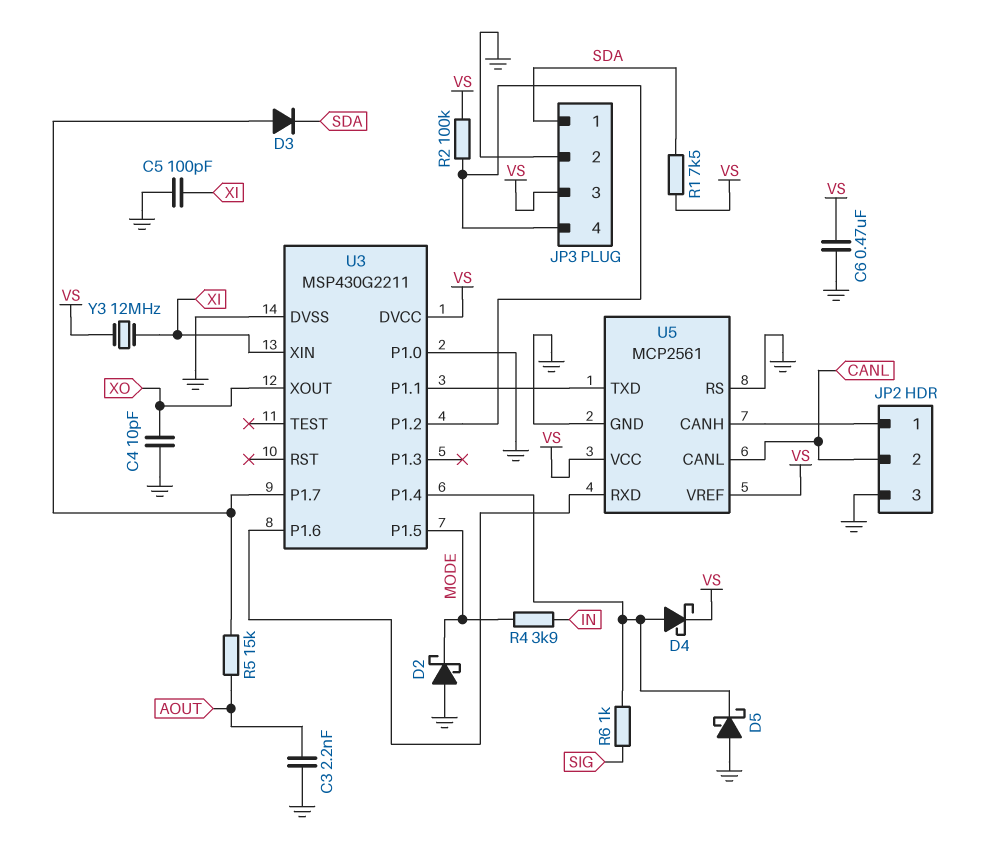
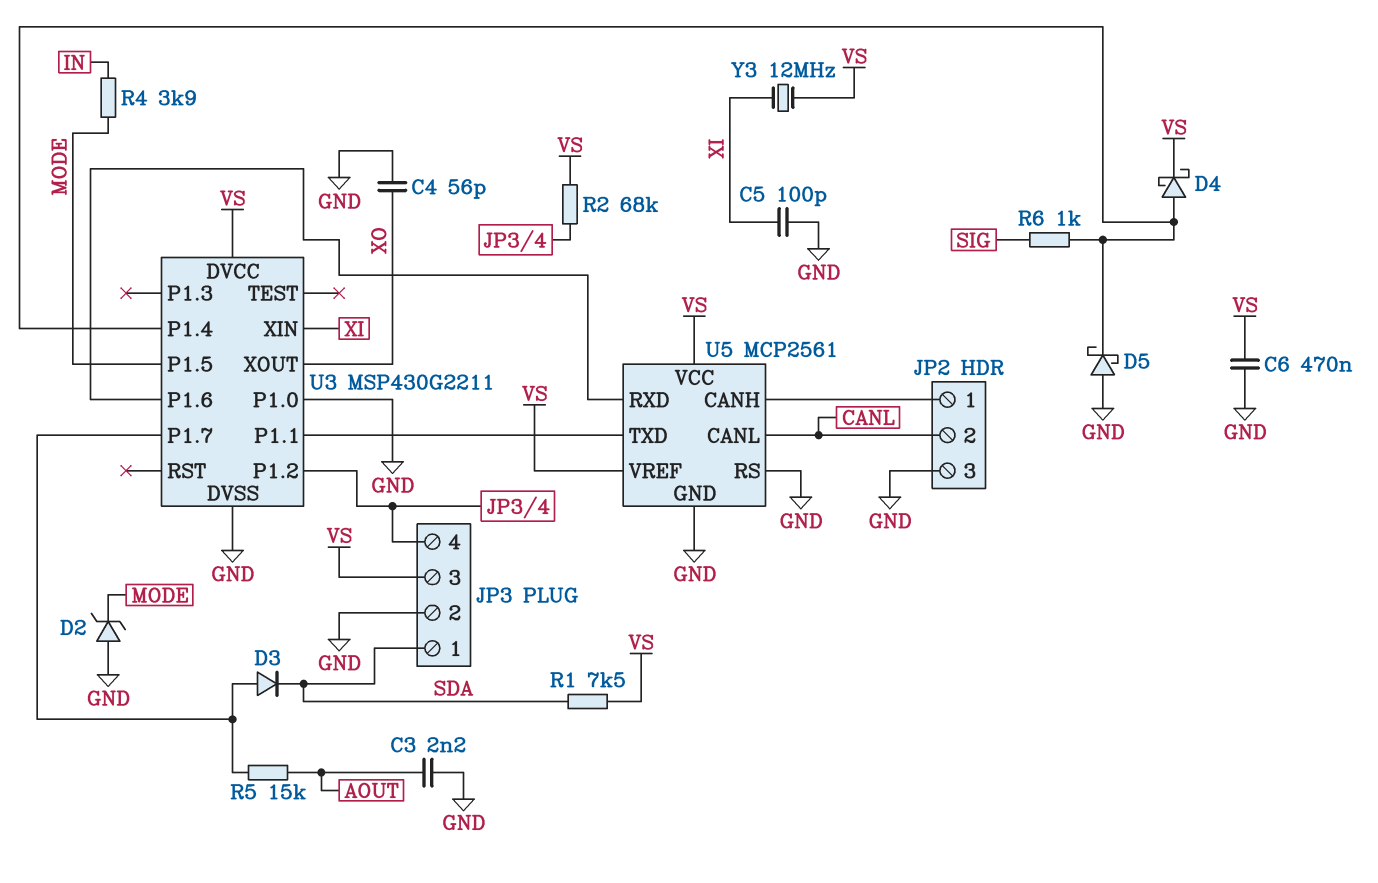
C4: 10pF (GND, XO) -> 56pF (GND, XO)
D2: schottky (A GND, K MODE) -> zener (A GND, K MODE)
R2: 100k (JP3/4, VS) -> 68k (JP3/4, VS)

